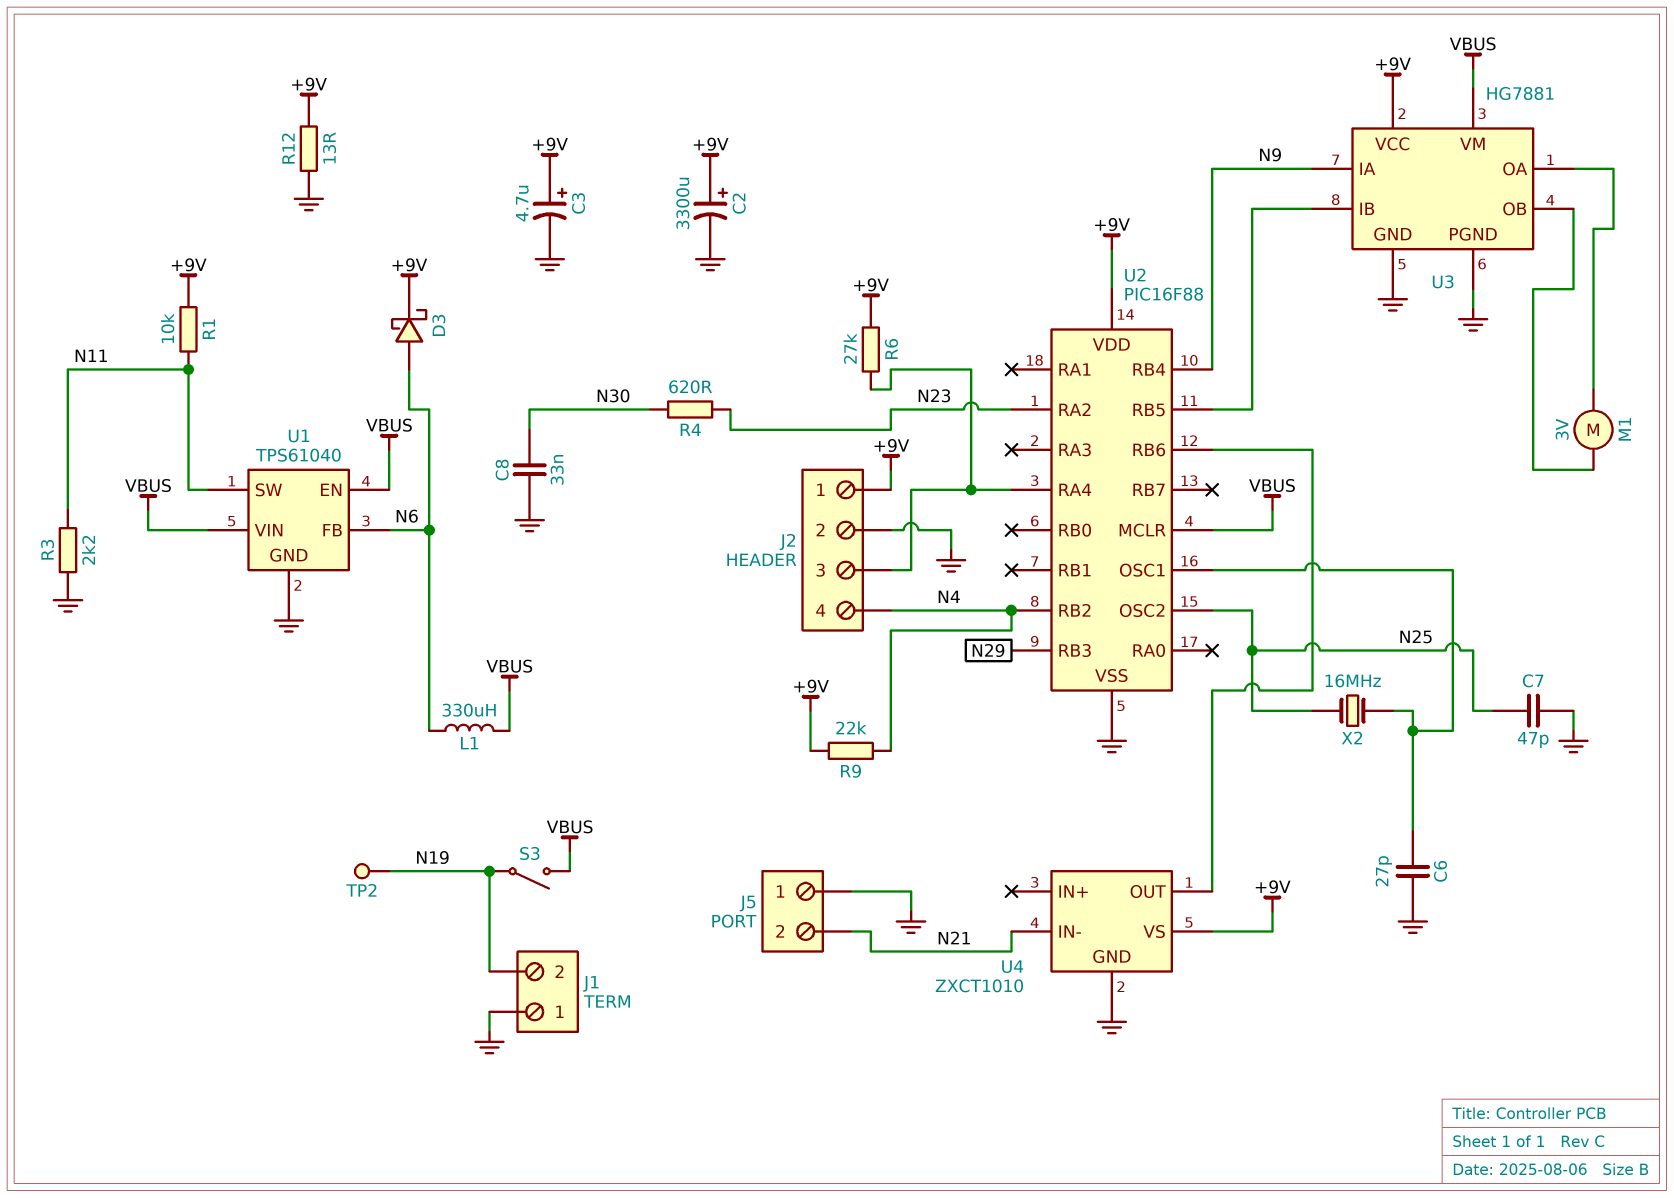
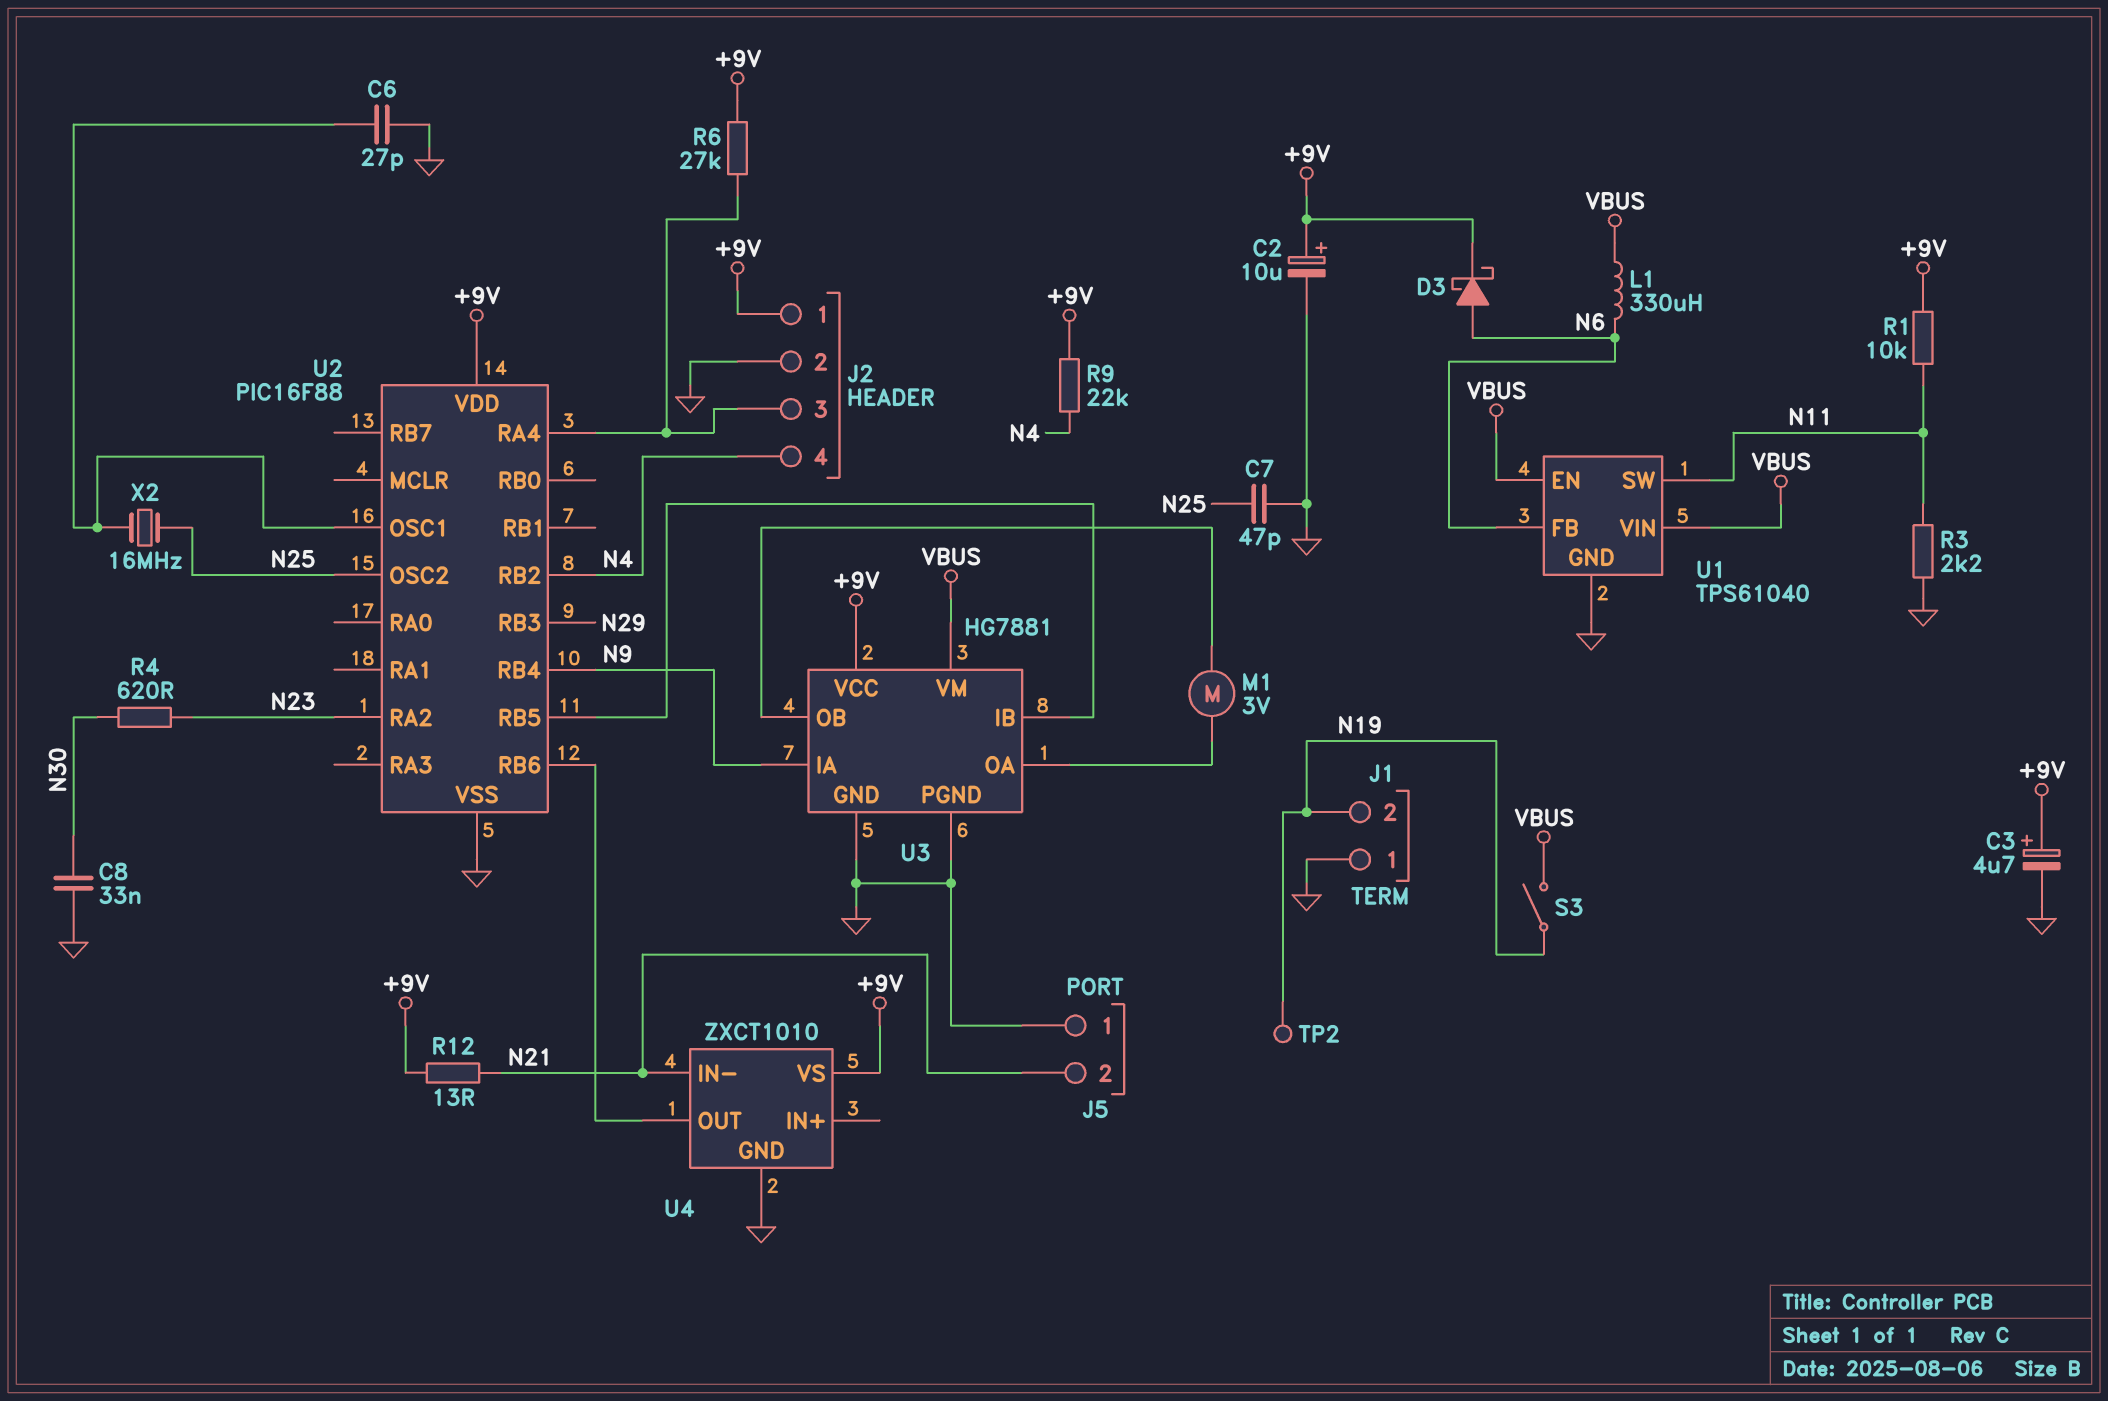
C2: 3300uF (plus +9V, minus GND) -> 10uF (plus +9V, minus GND)
R12: 13 (+9V, GND) -> 13 (+9V, N21)
U2 pin MCLR: VBUS -> none

